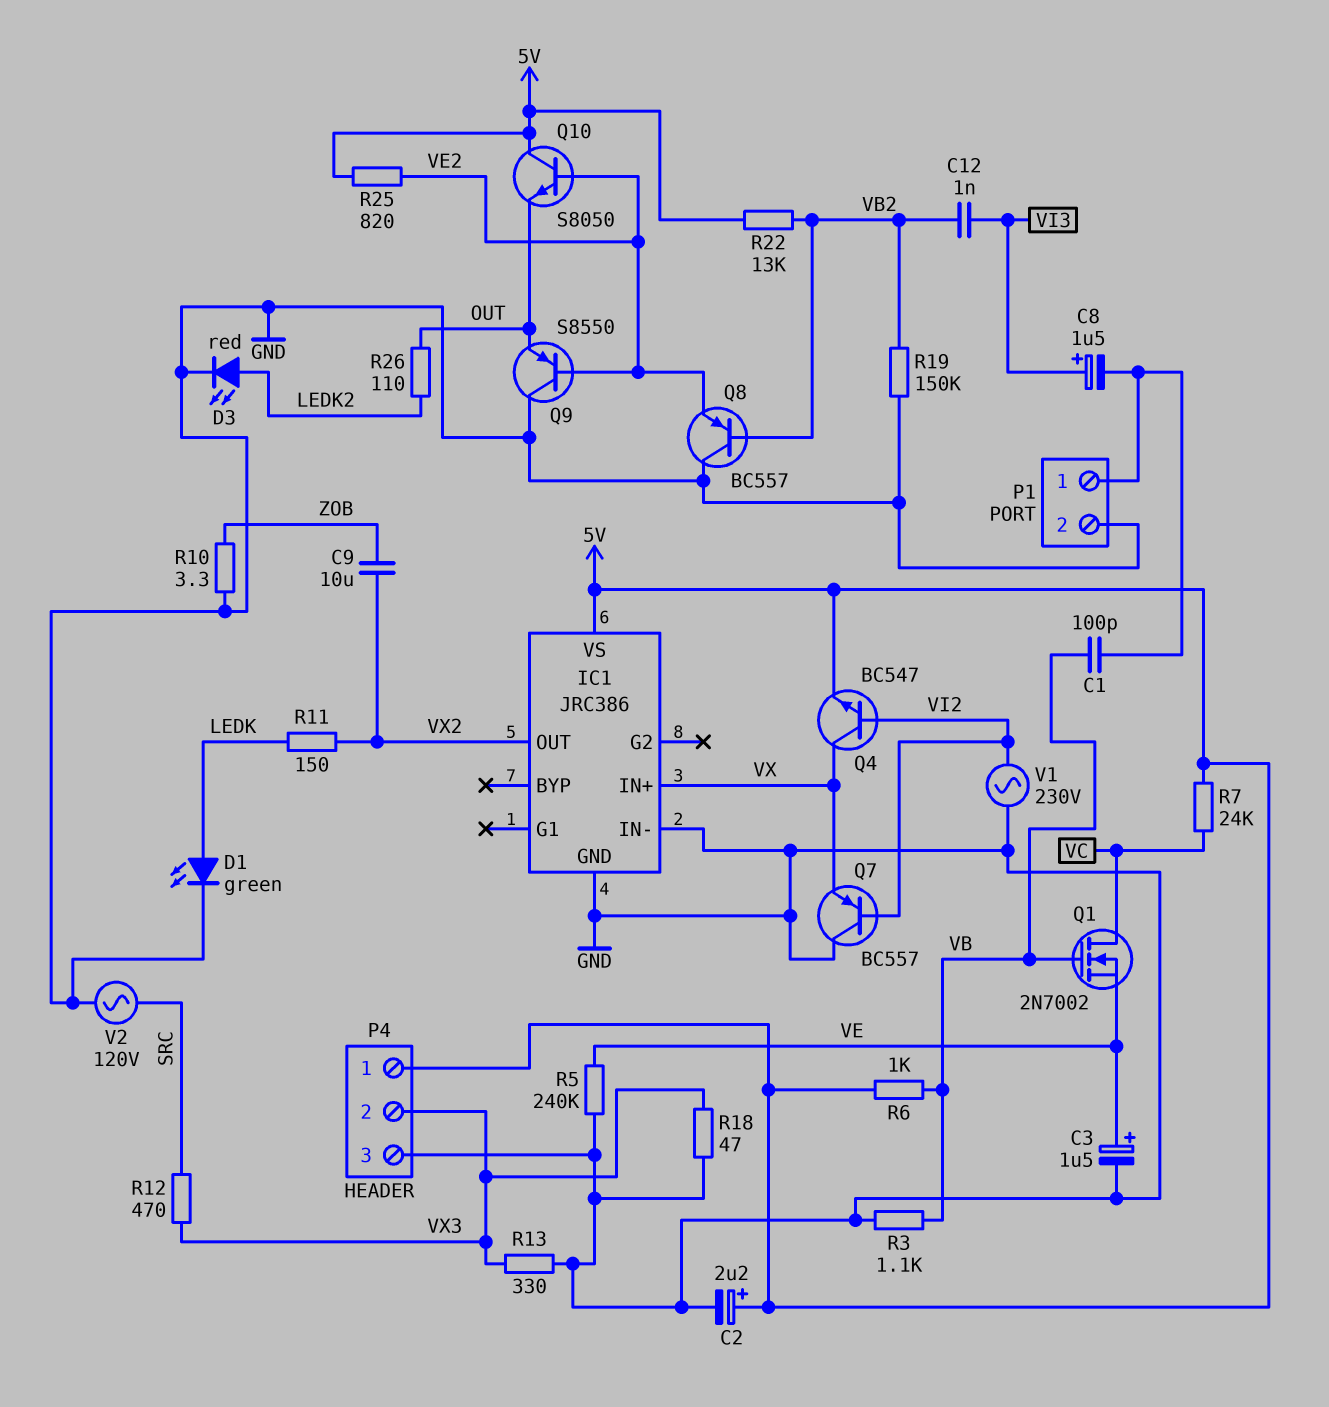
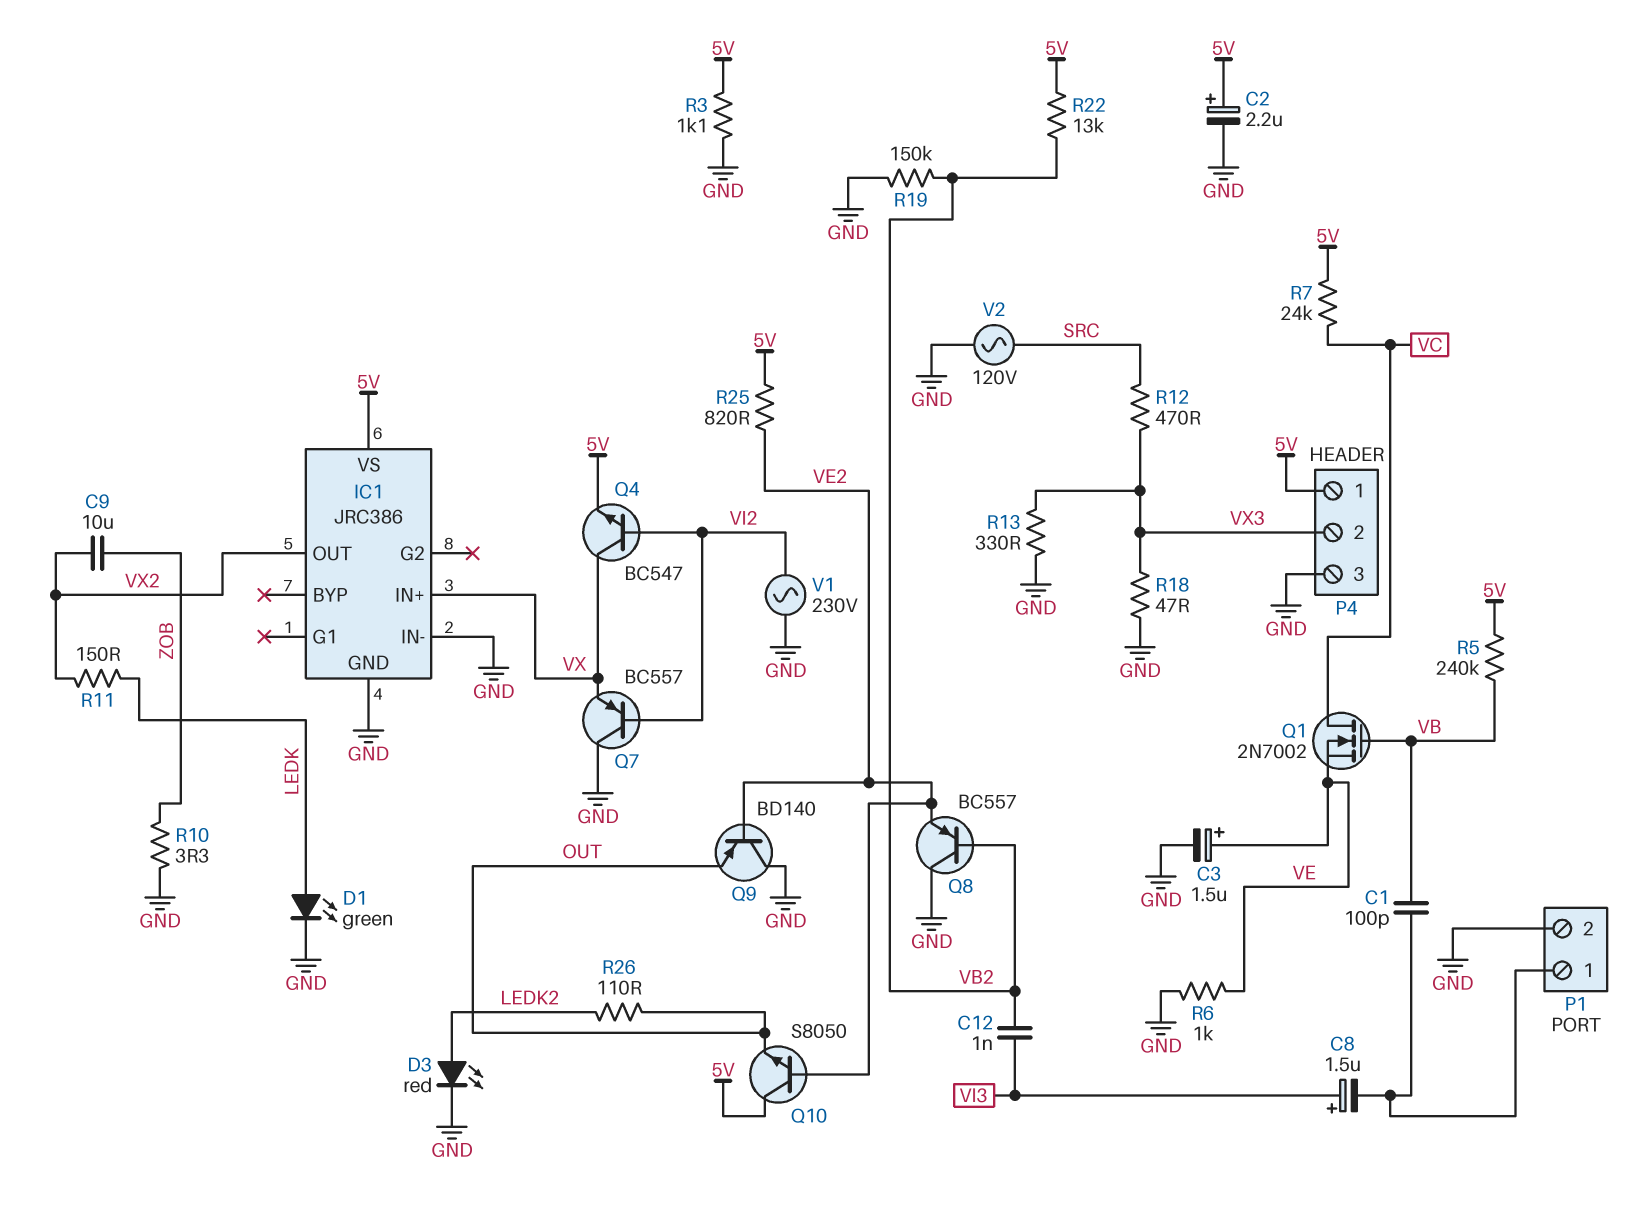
Q9: PNP S8550 (B VE2, C GND, E OUT) -> PNP BD140 (B VE2, C GND, E OUT)
R3: 1.1k (GND, VB) -> 1.1k (5V, GND)
R5: 240k (GND, VE) -> 240k (5V, VB)
R6: 1k (5V, VB) -> 1k (GND, VE)

